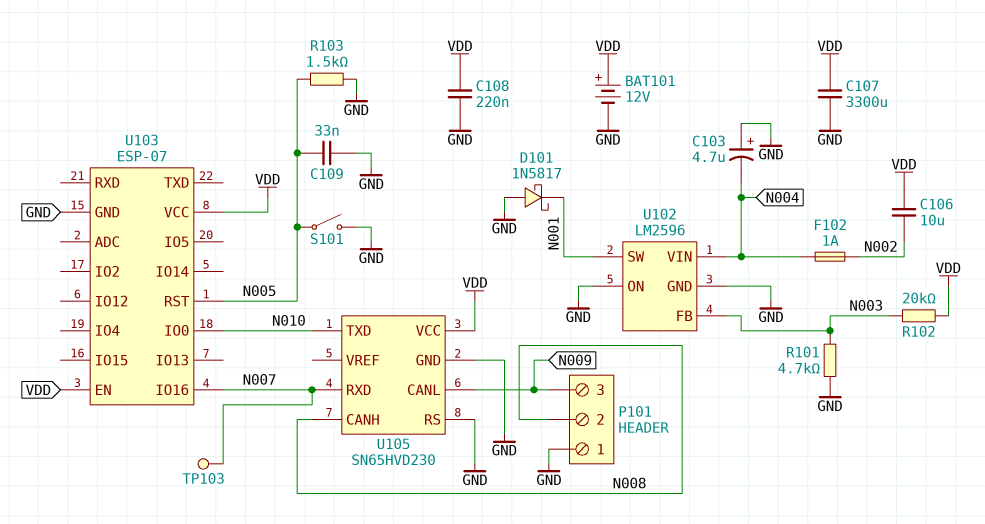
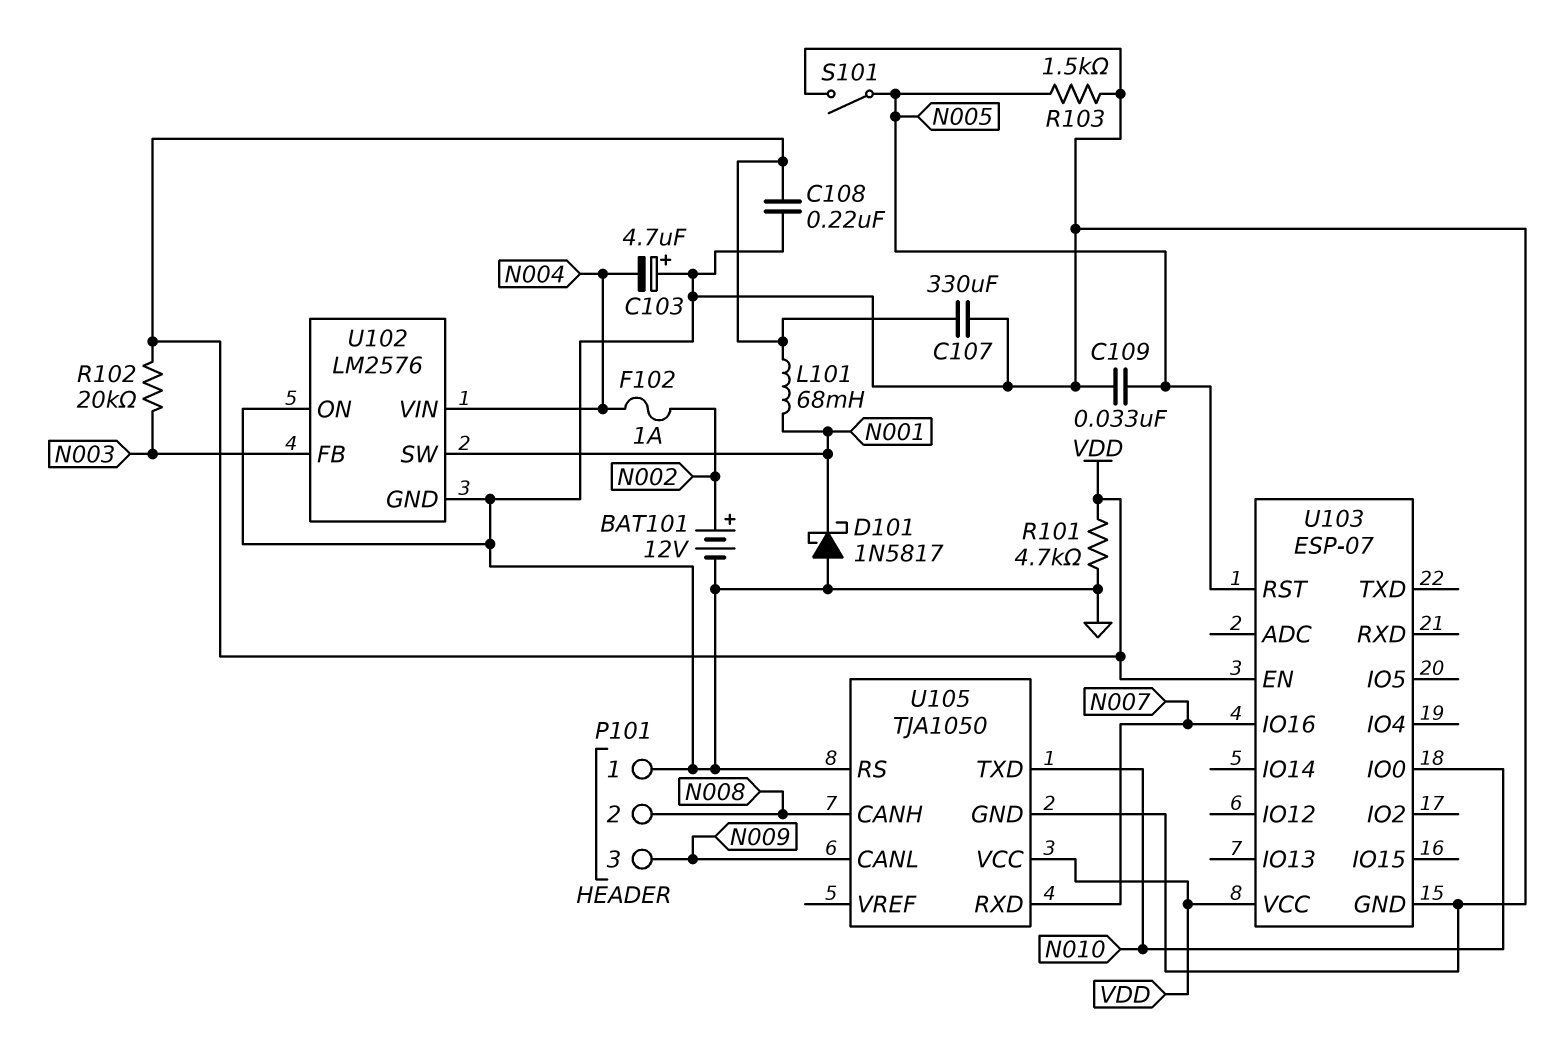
BAT101: 12V (plus VDD, minus GND) -> 12V (plus N002, minus GND)
C106: 10uF (N002, VDD) -> none
C107: 3300uF (GND, VDD) -> 330uF (GND, VDD)
L101: none -> 68mH (N001, VDD)
R101: 4.7k (GND, N003) -> 4.7k (GND, VDD)
TP103: test point (N007) -> none
U102: LM2596 -> LM2576
U105: SN65HVD230 -> TJA1050

